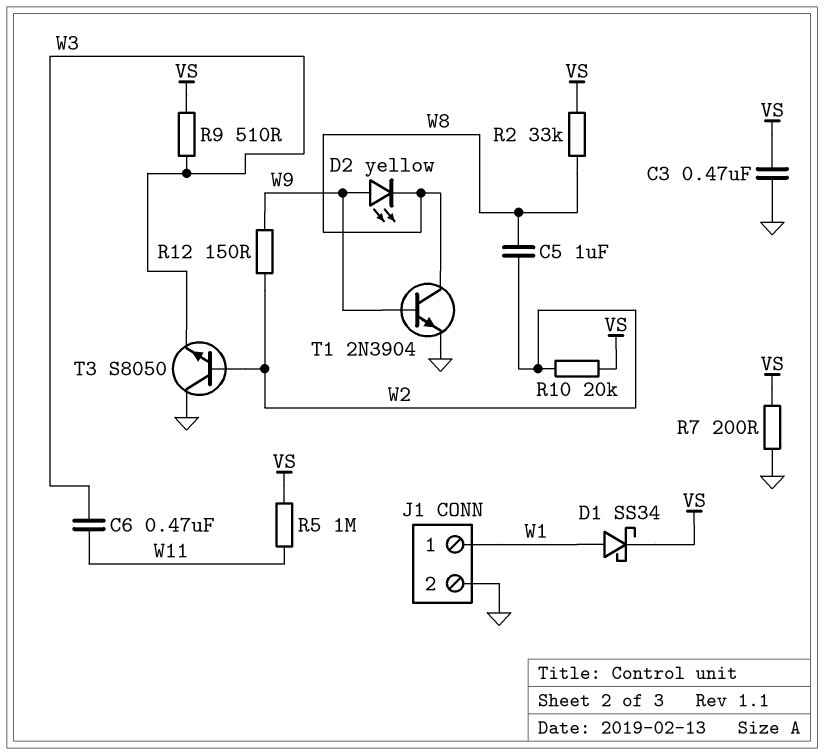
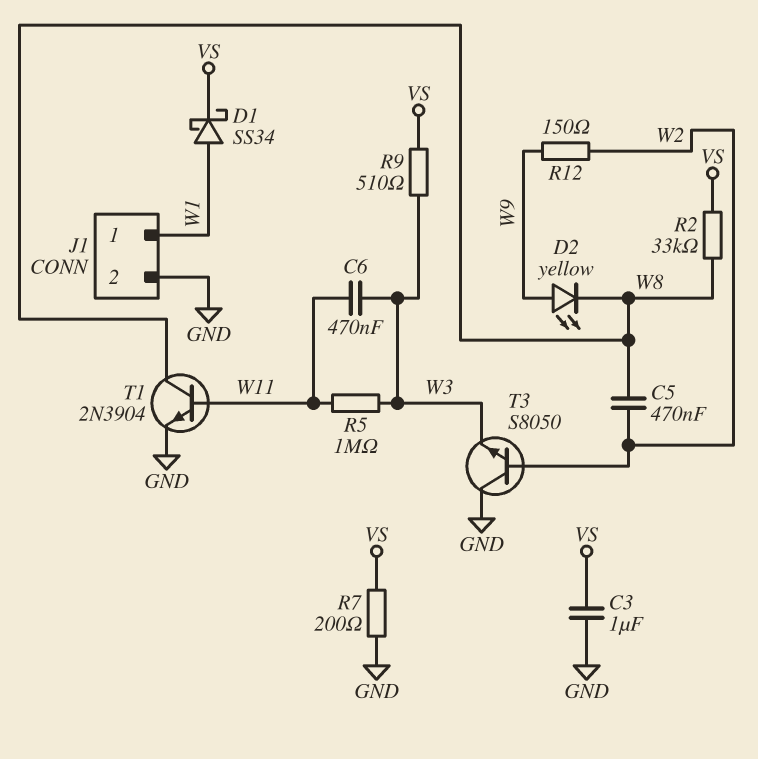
C3: 470nF (GND, VS) -> 1uF (GND, VS)
C5: 1uF (W2, W8) -> 470nF (W2, W8)
R5: 1M (VS, W11) -> 1M (W3, W11)
R10: 20k (VS, W2) -> none
T1: NPN 2N3904 (B W9, C W8, E GND) -> NPN 2N3904 (B W11, C W8, E GND)

